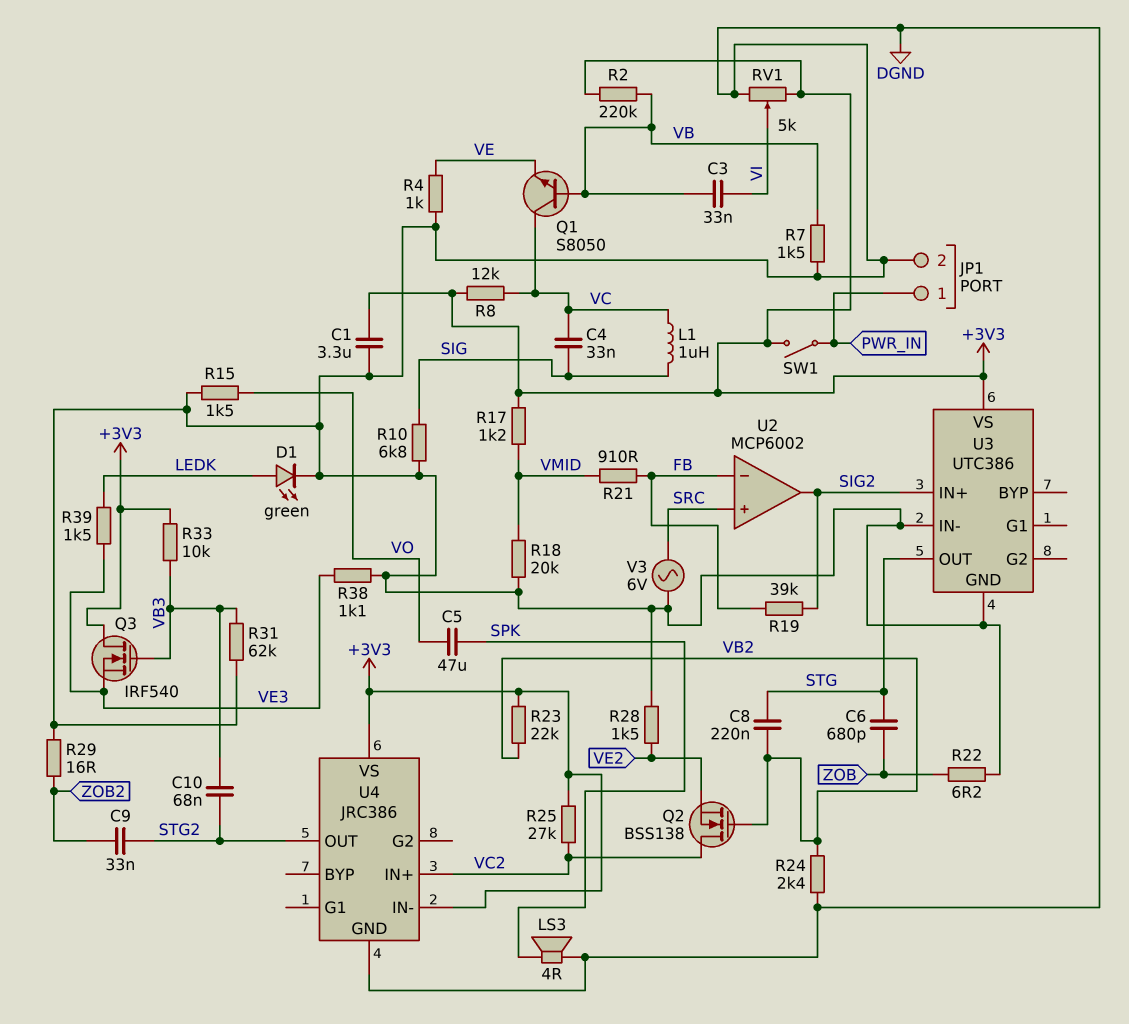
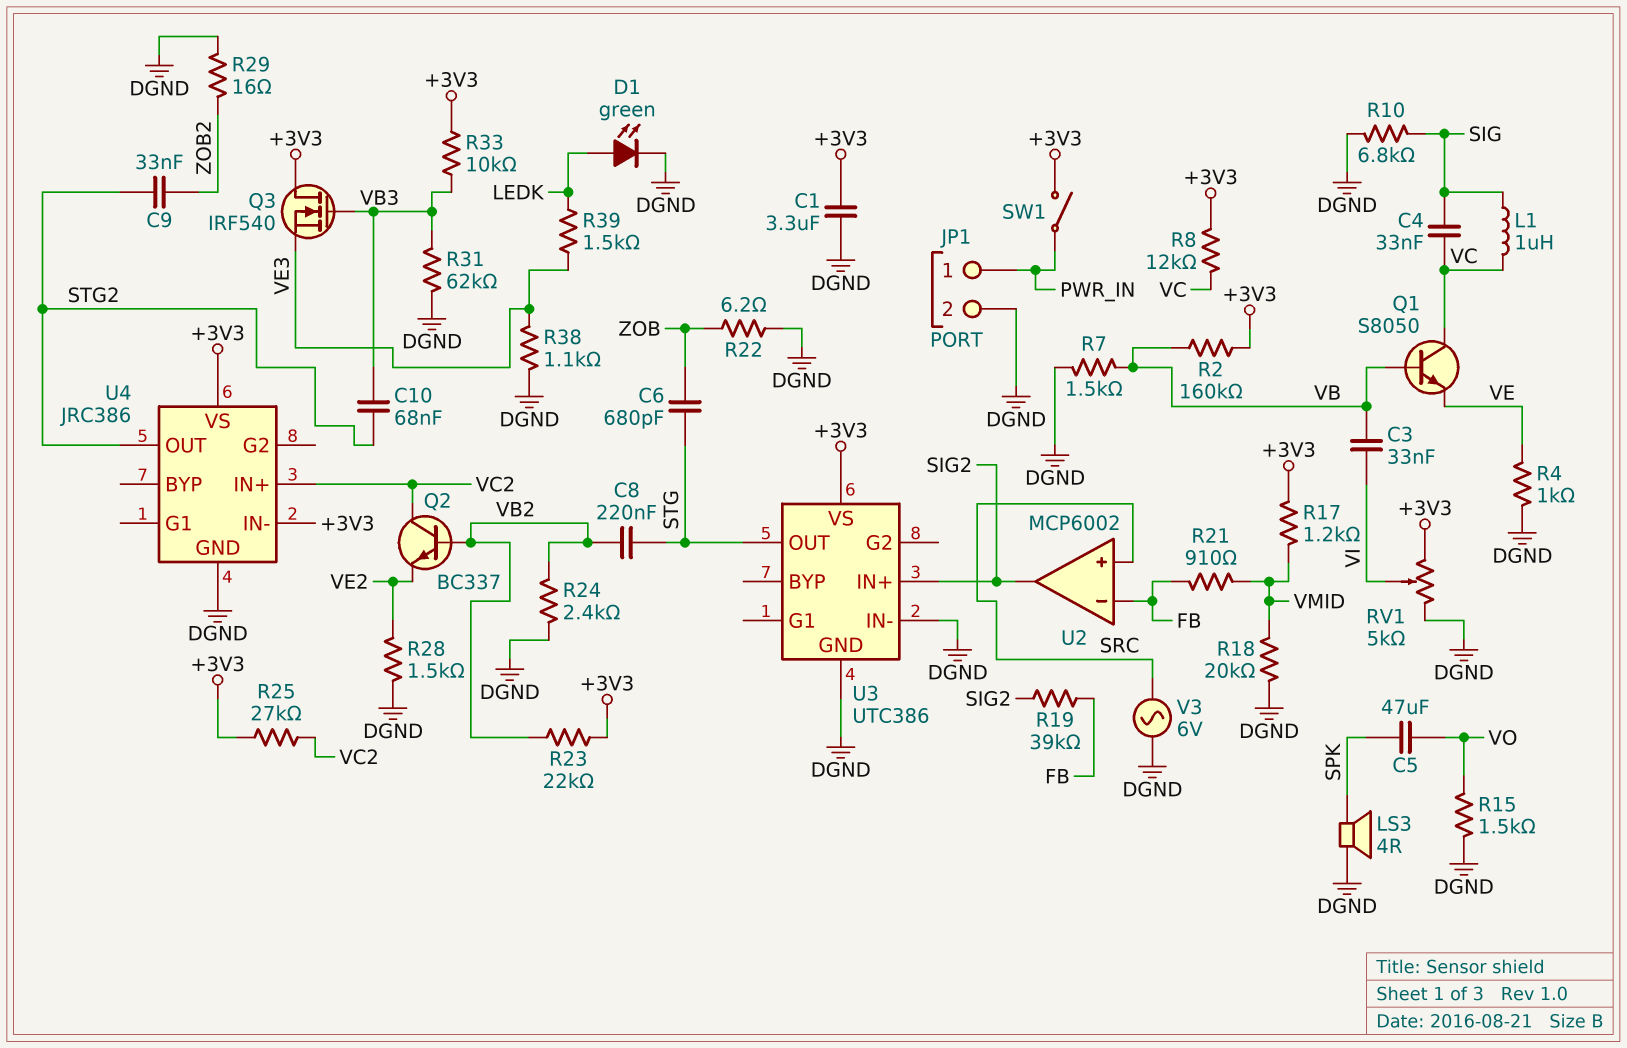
Q2: NMOS BSS138 (G VB2, D VC2, S VE2) -> NPN BC337 (B VB2, C VC2, E VE2)
R2: 220k (+3V3, VB) -> 160k (+3V3, VB)

